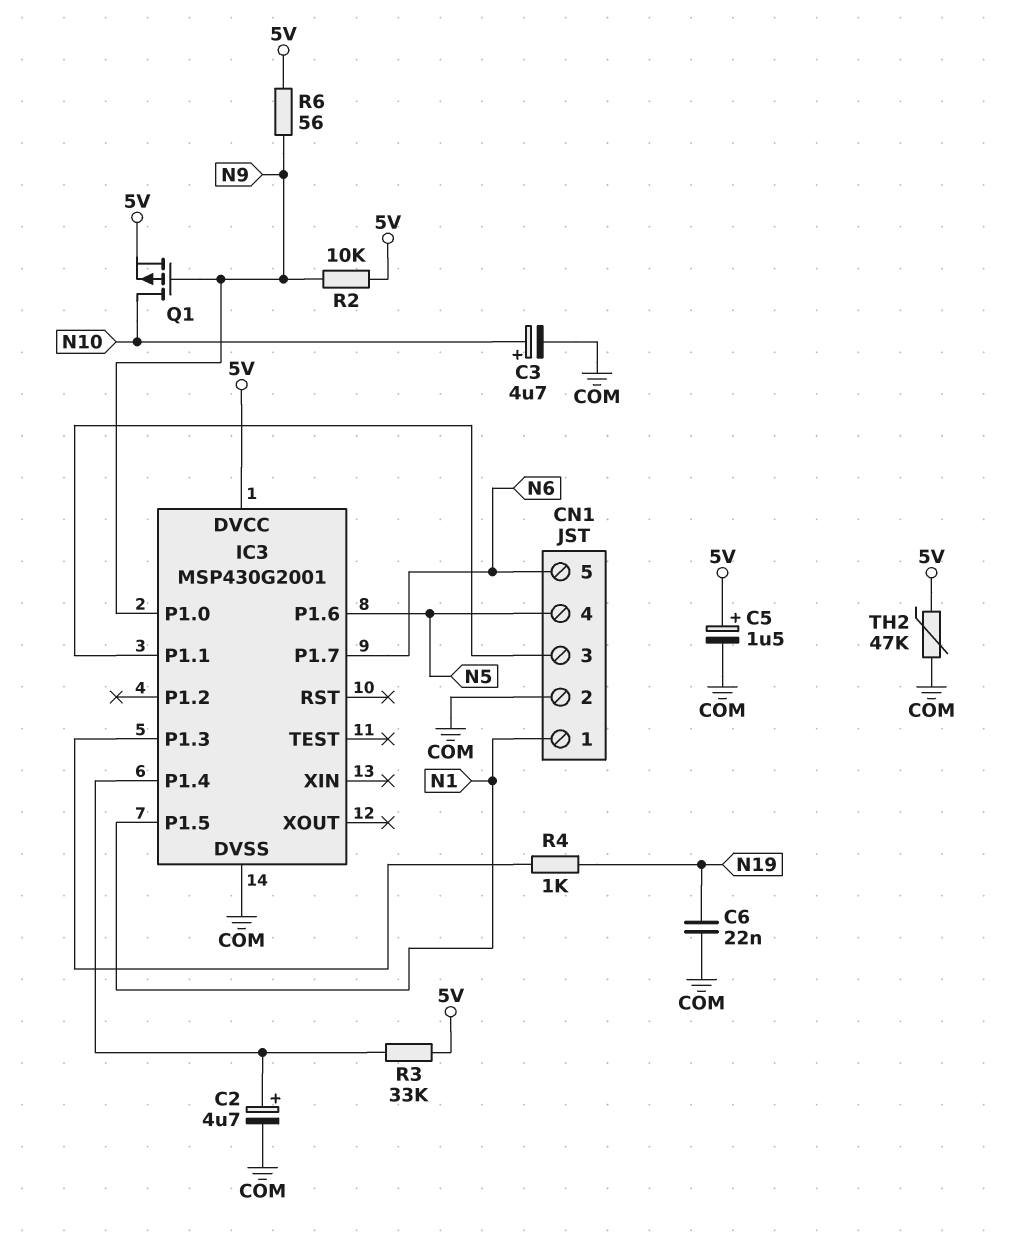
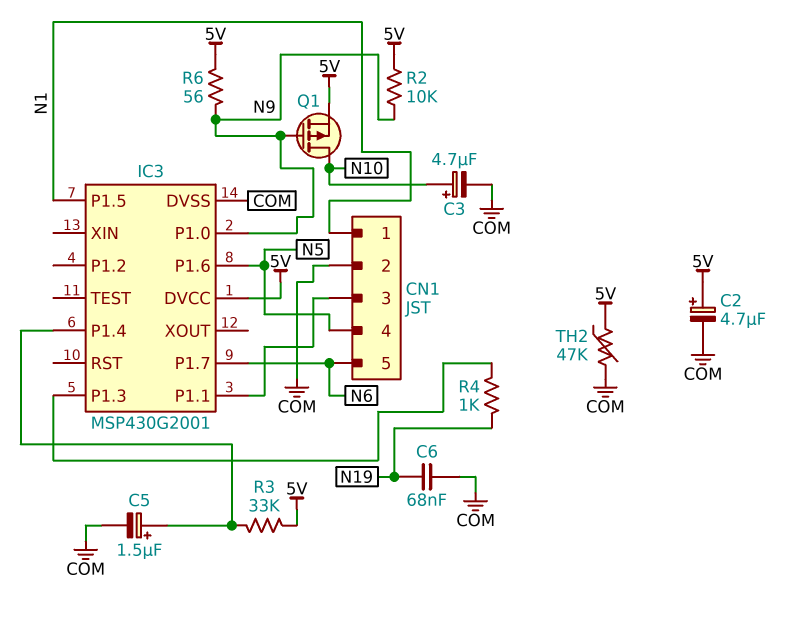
C2: 4.7uF (plus IC3/P1.4, minus COM) -> 4.7uF (plus 5V, minus COM)
C5: 1.5uF (plus 5V, minus COM) -> 1.5uF (plus IC3/P1.4, minus COM)
C6: 22nF (COM, N19) -> 68nF (COM, N19)

